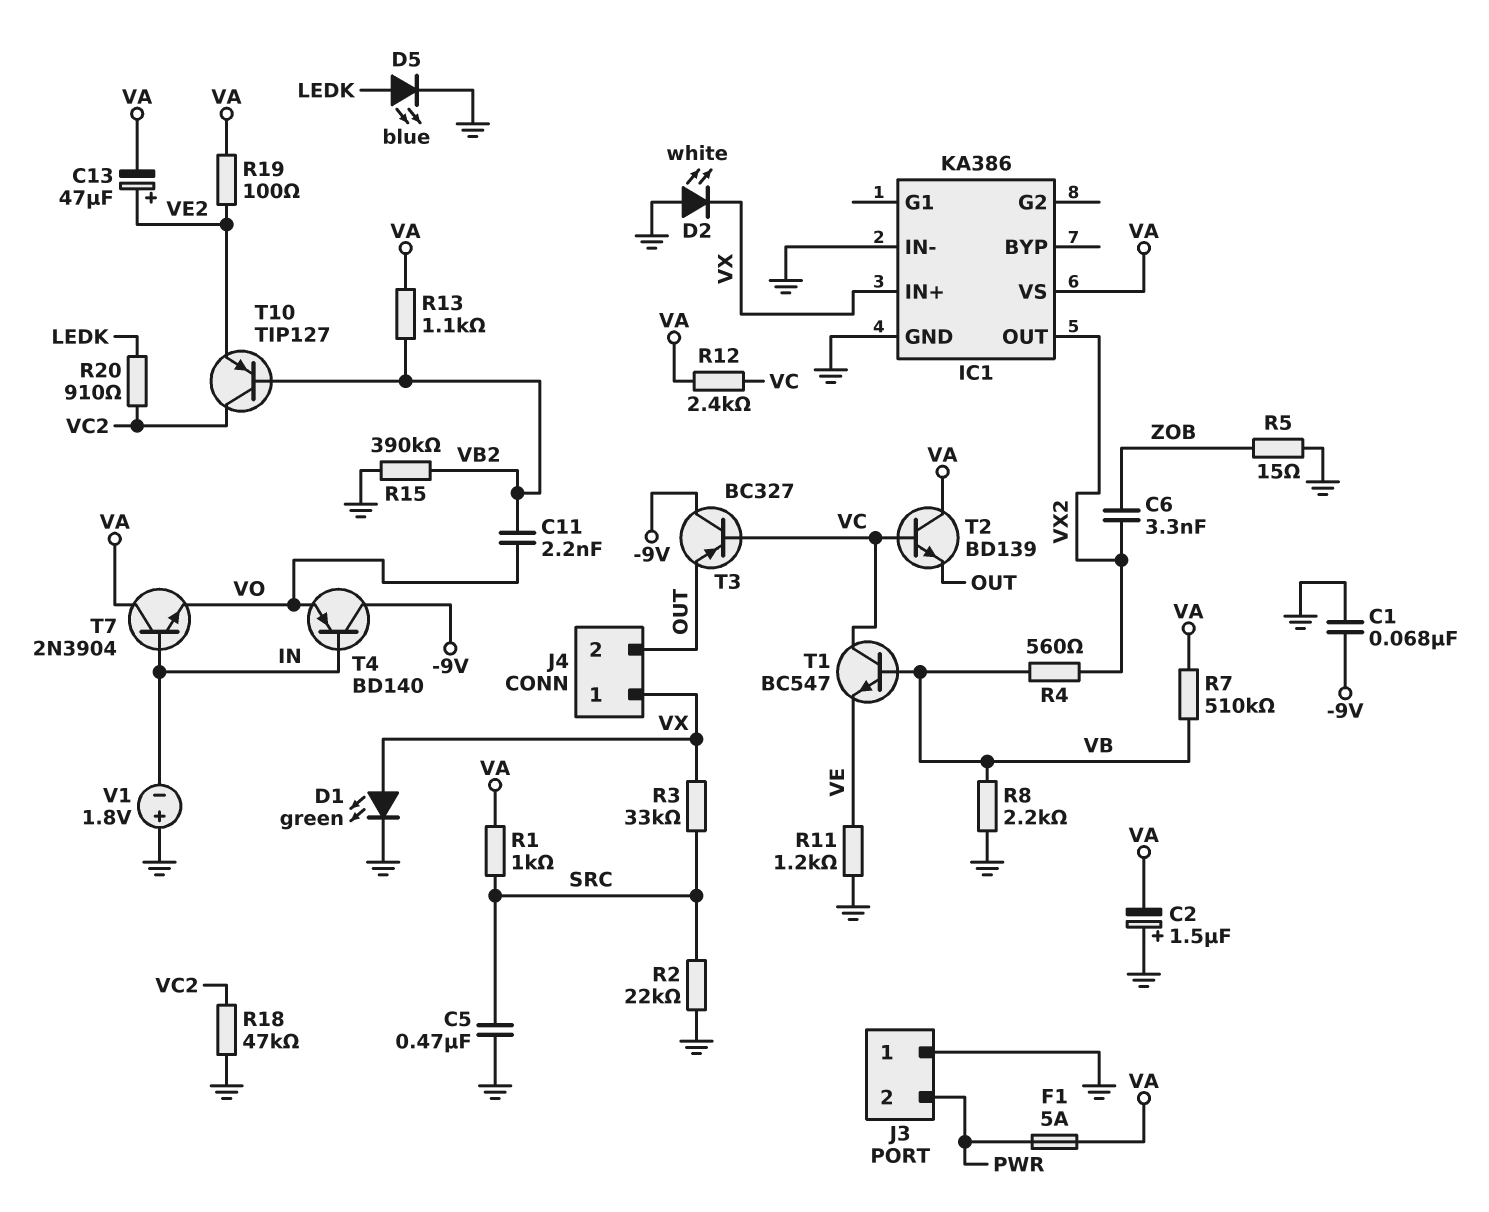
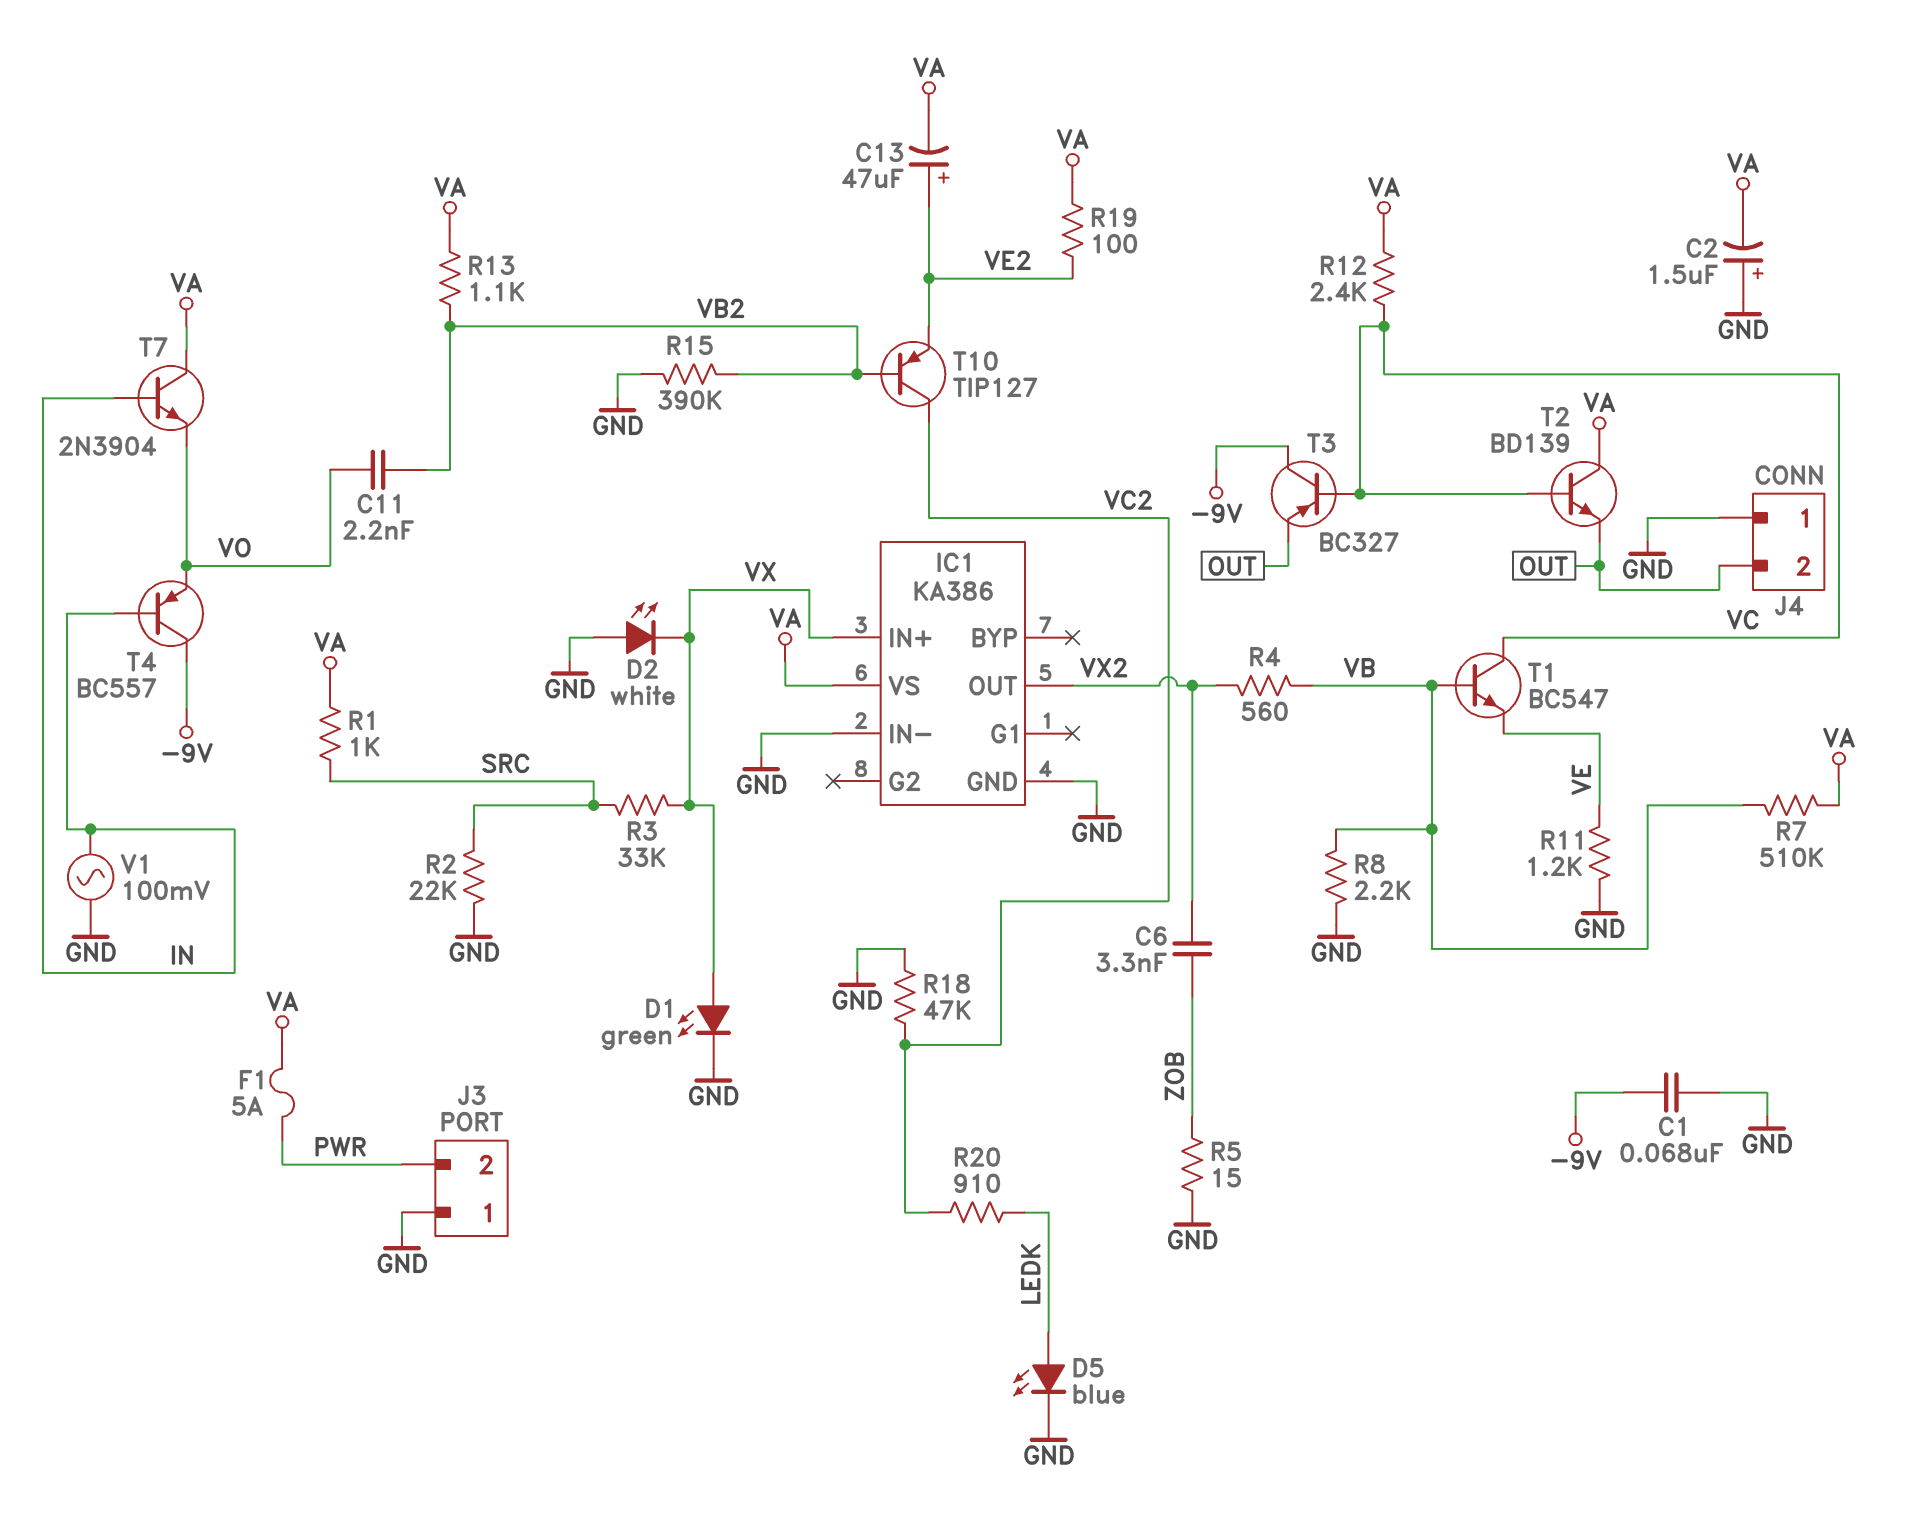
C5: 470nF (GND, SRC) -> none
J4 pin 1: VX -> GND
T4: PNP BD140 (B IN, C -9V, E VO) -> PNP BC557 (B IN, C -9V, E VO)
V1: 1.8V (plus GND, minus IN) -> AC 100mV (GND, IN)

